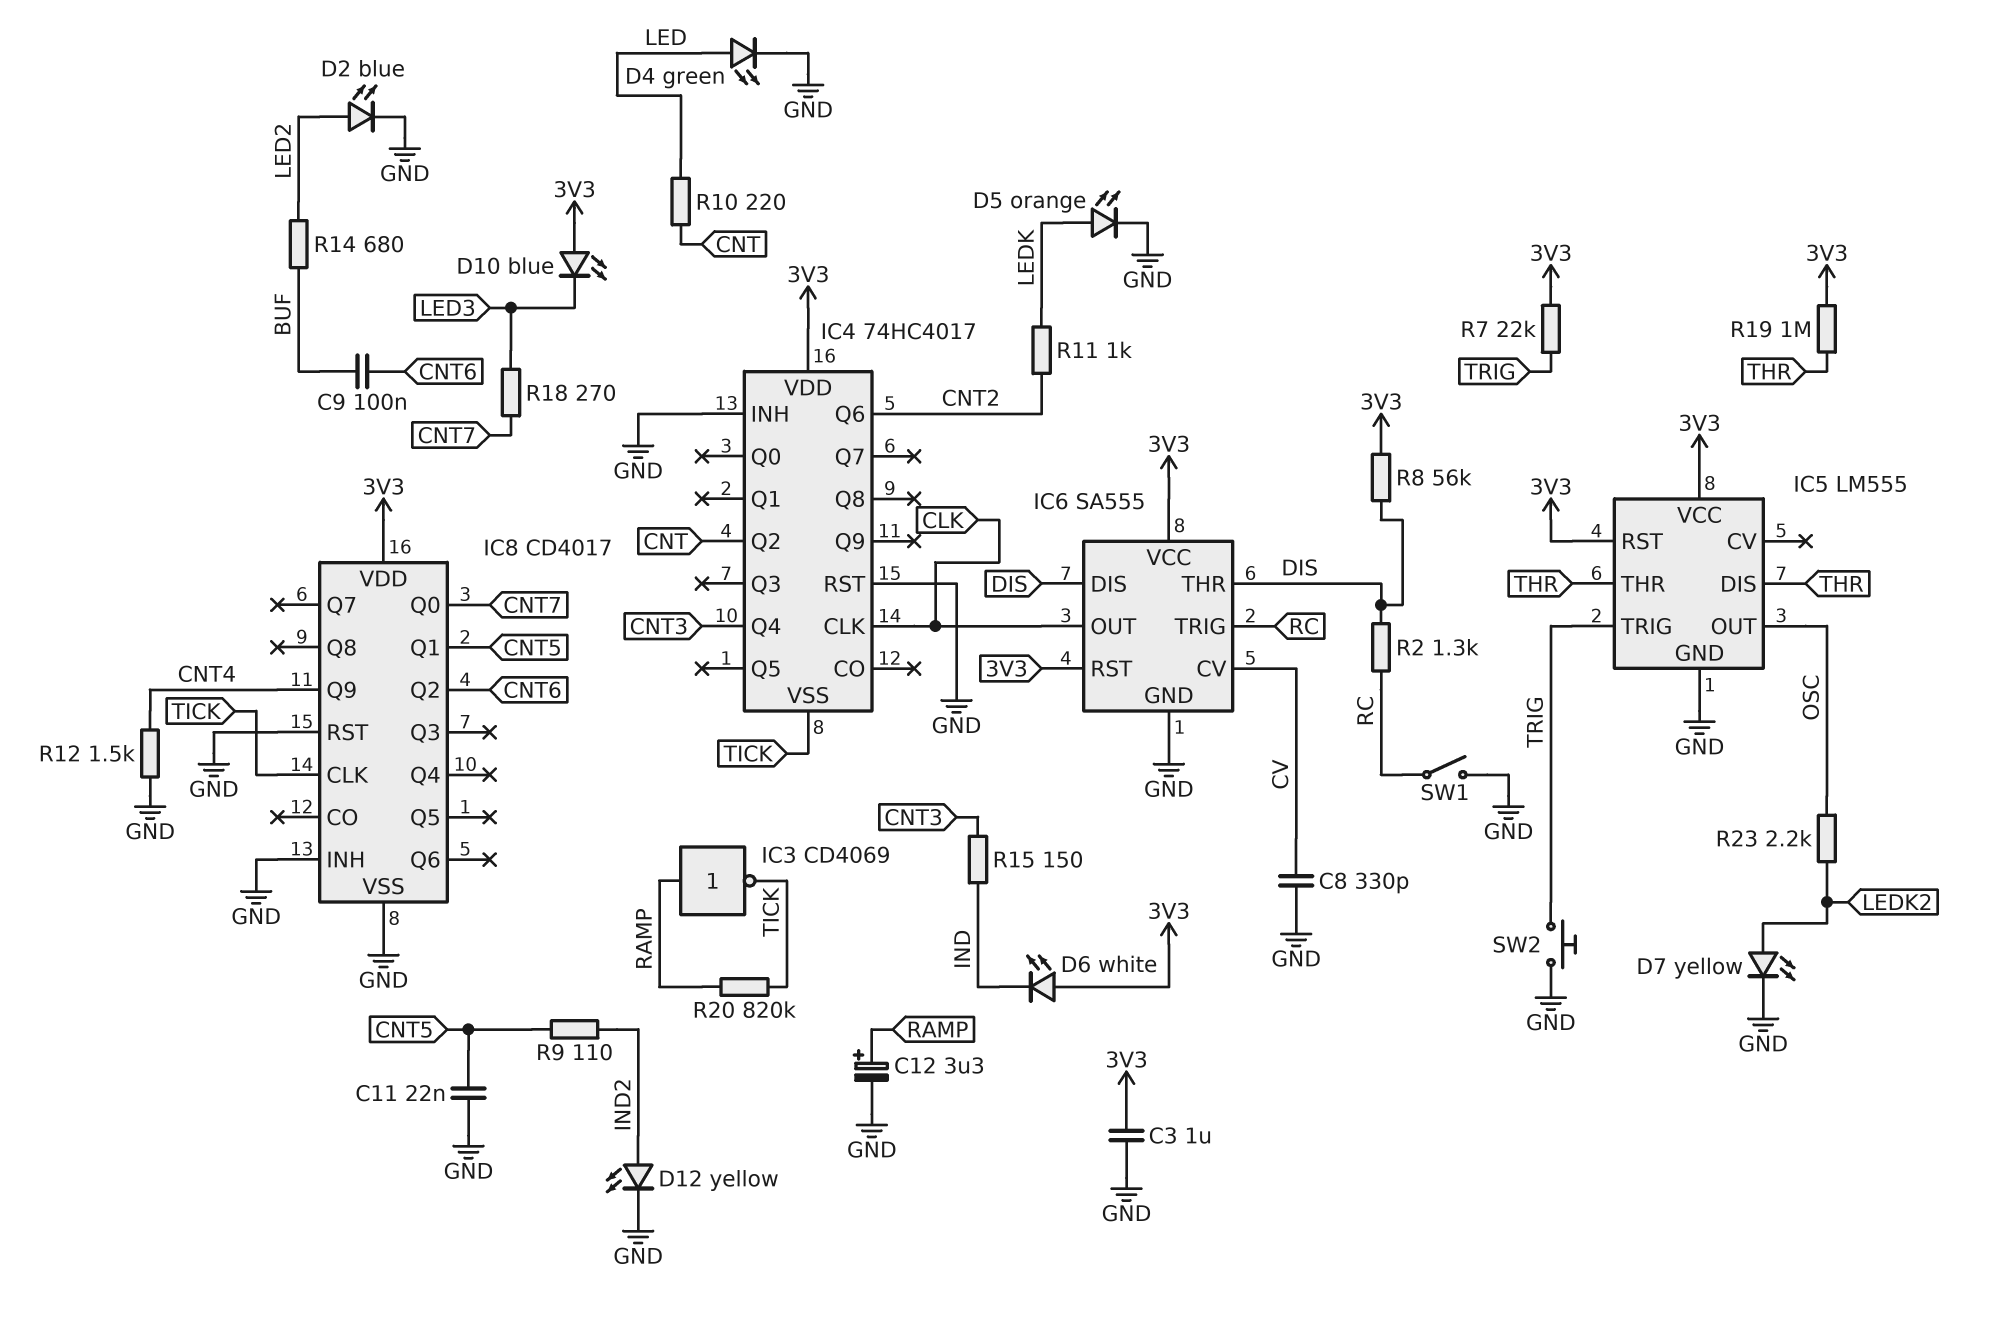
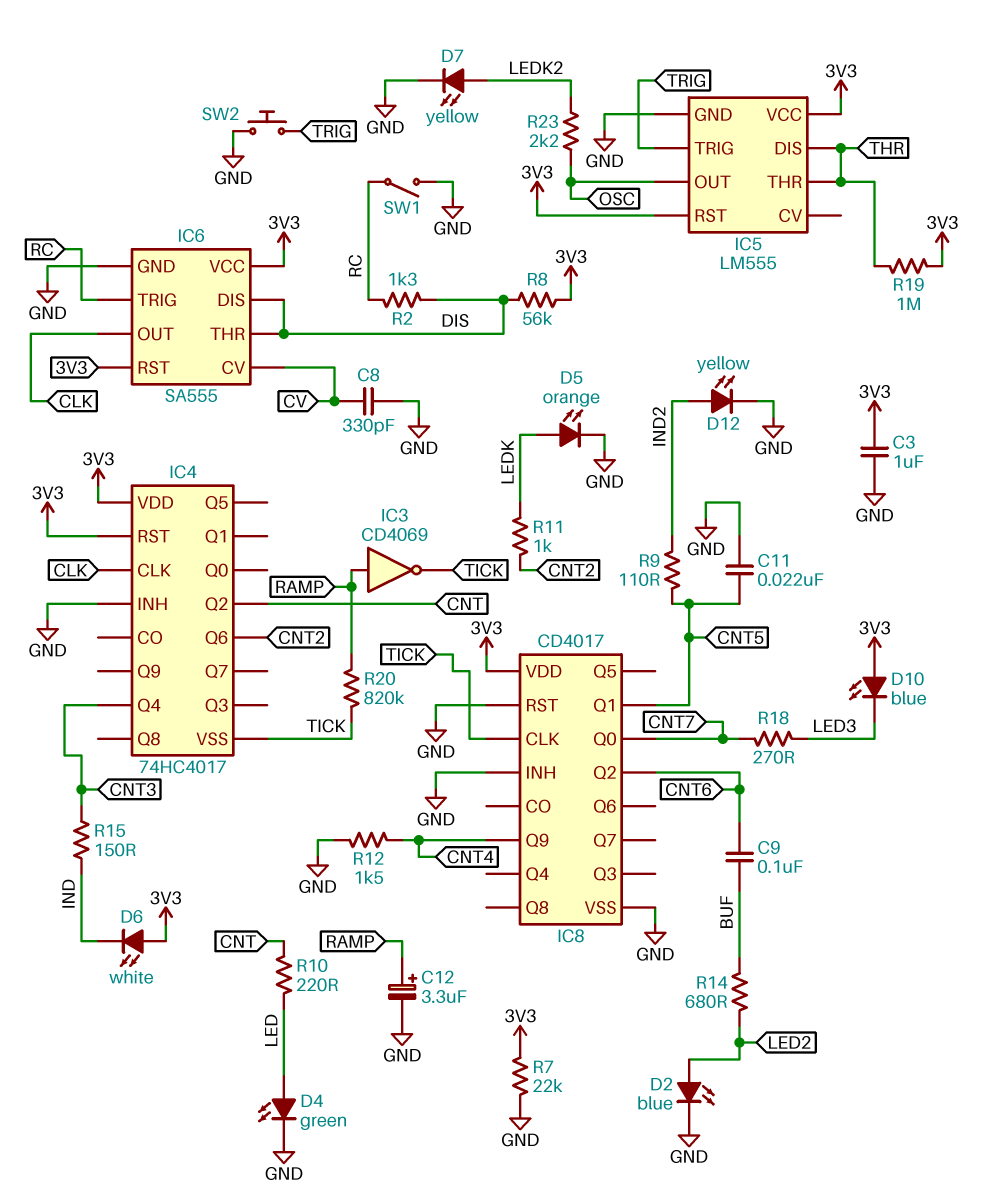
IC4 pin RST: GND -> 3V3
R7: 22k (3V3, TRIG) -> 22k (3V3, GND)

